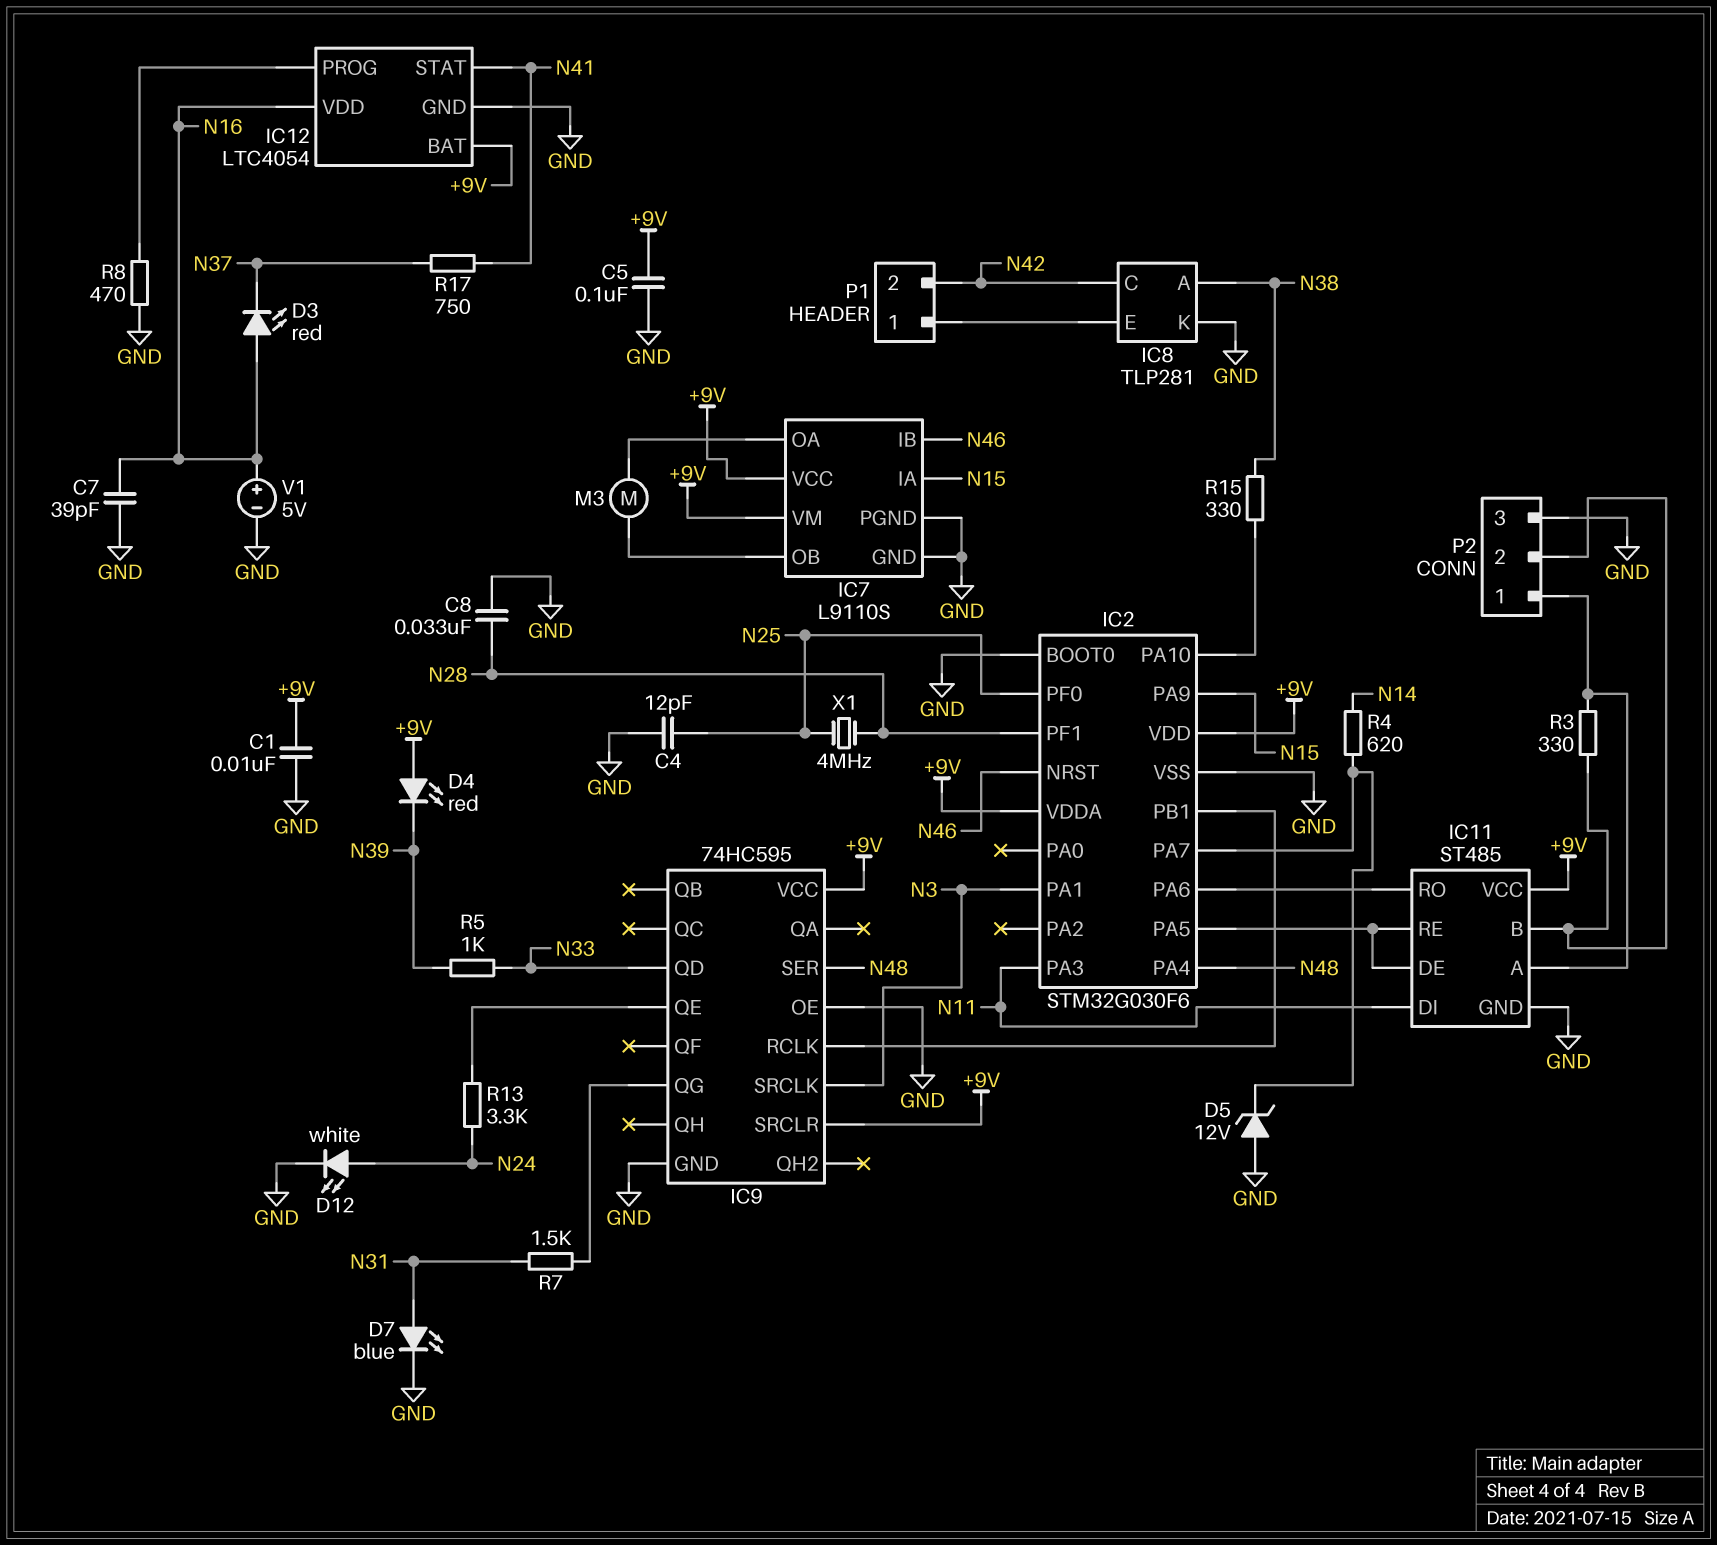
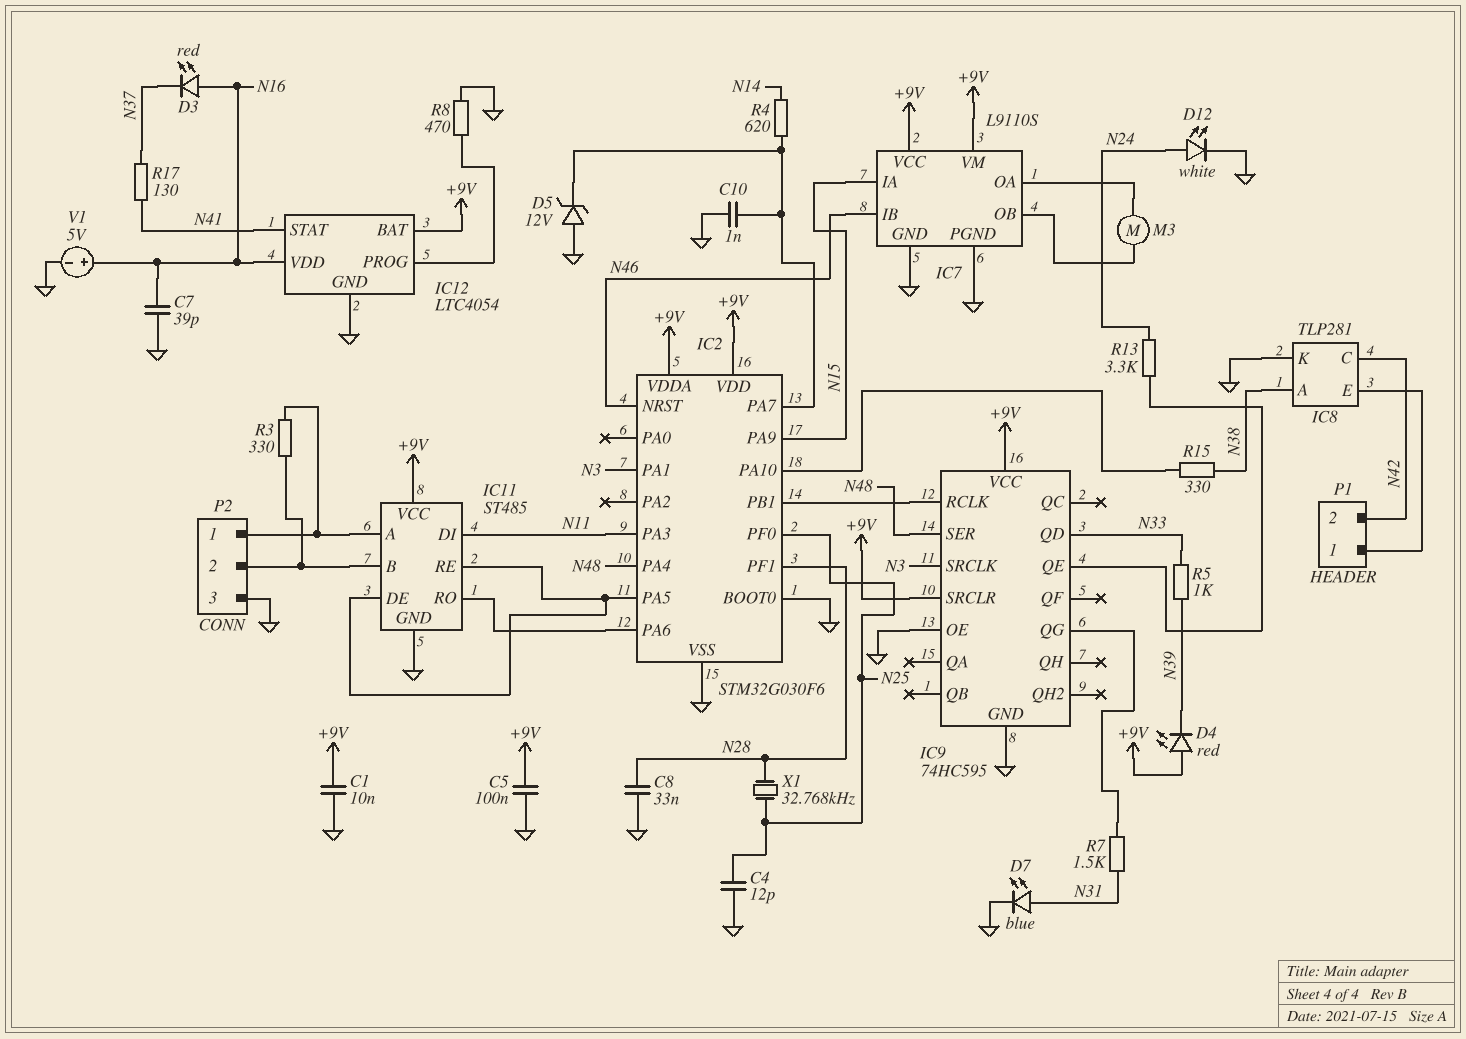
C10: none -> 1nF (GND, IC2/PA7)
R17: 750 (N37, N41) -> 130 (N37, N41)
X1: 4MHz (N25, N28) -> 32.768kHz (N25, N28)

